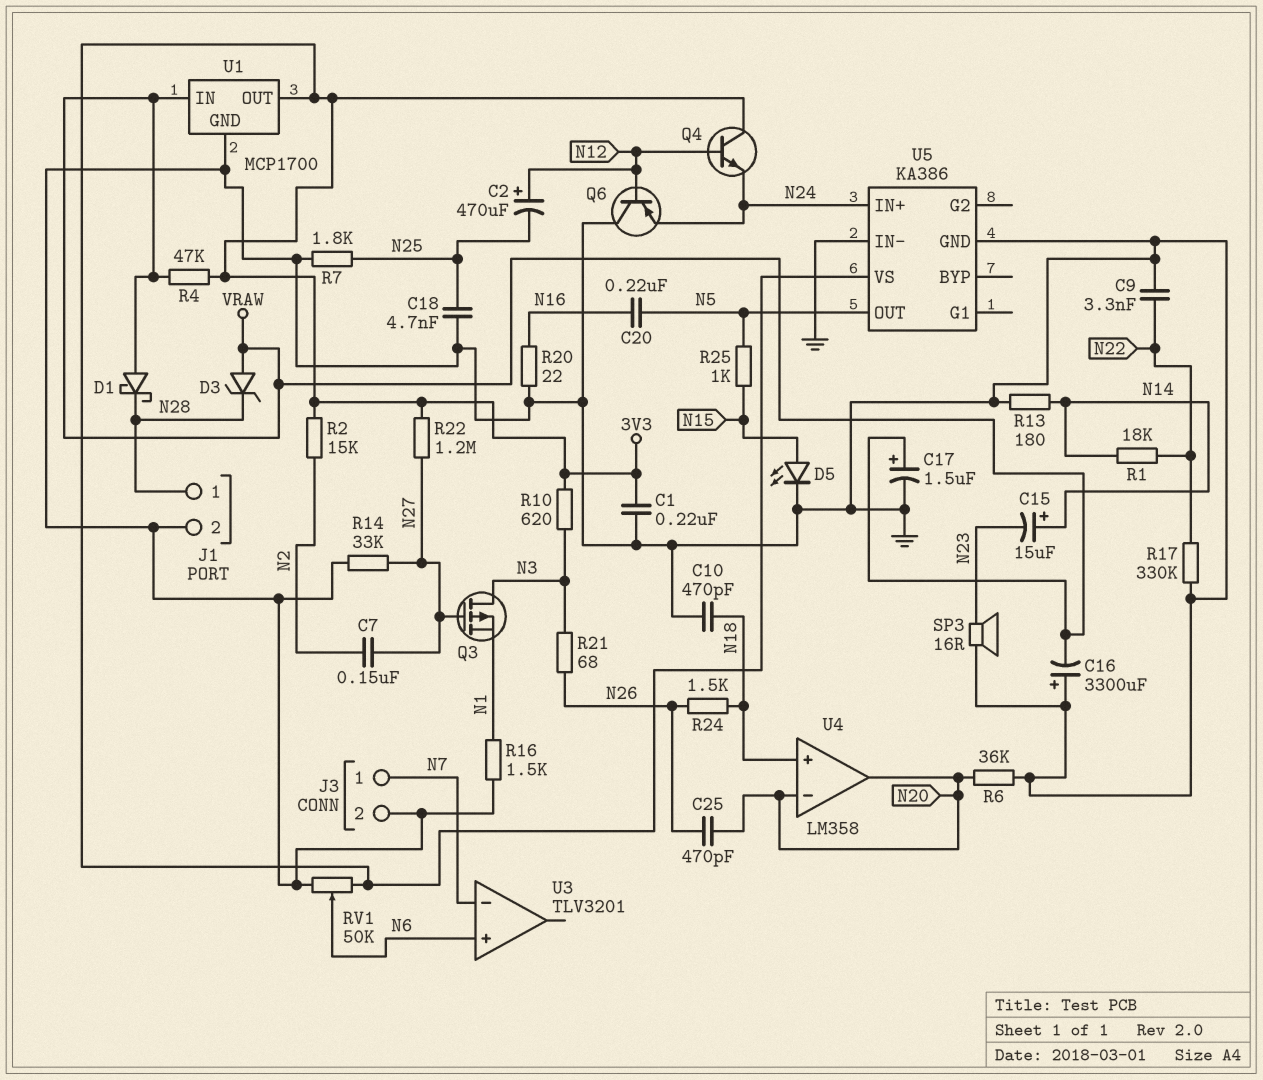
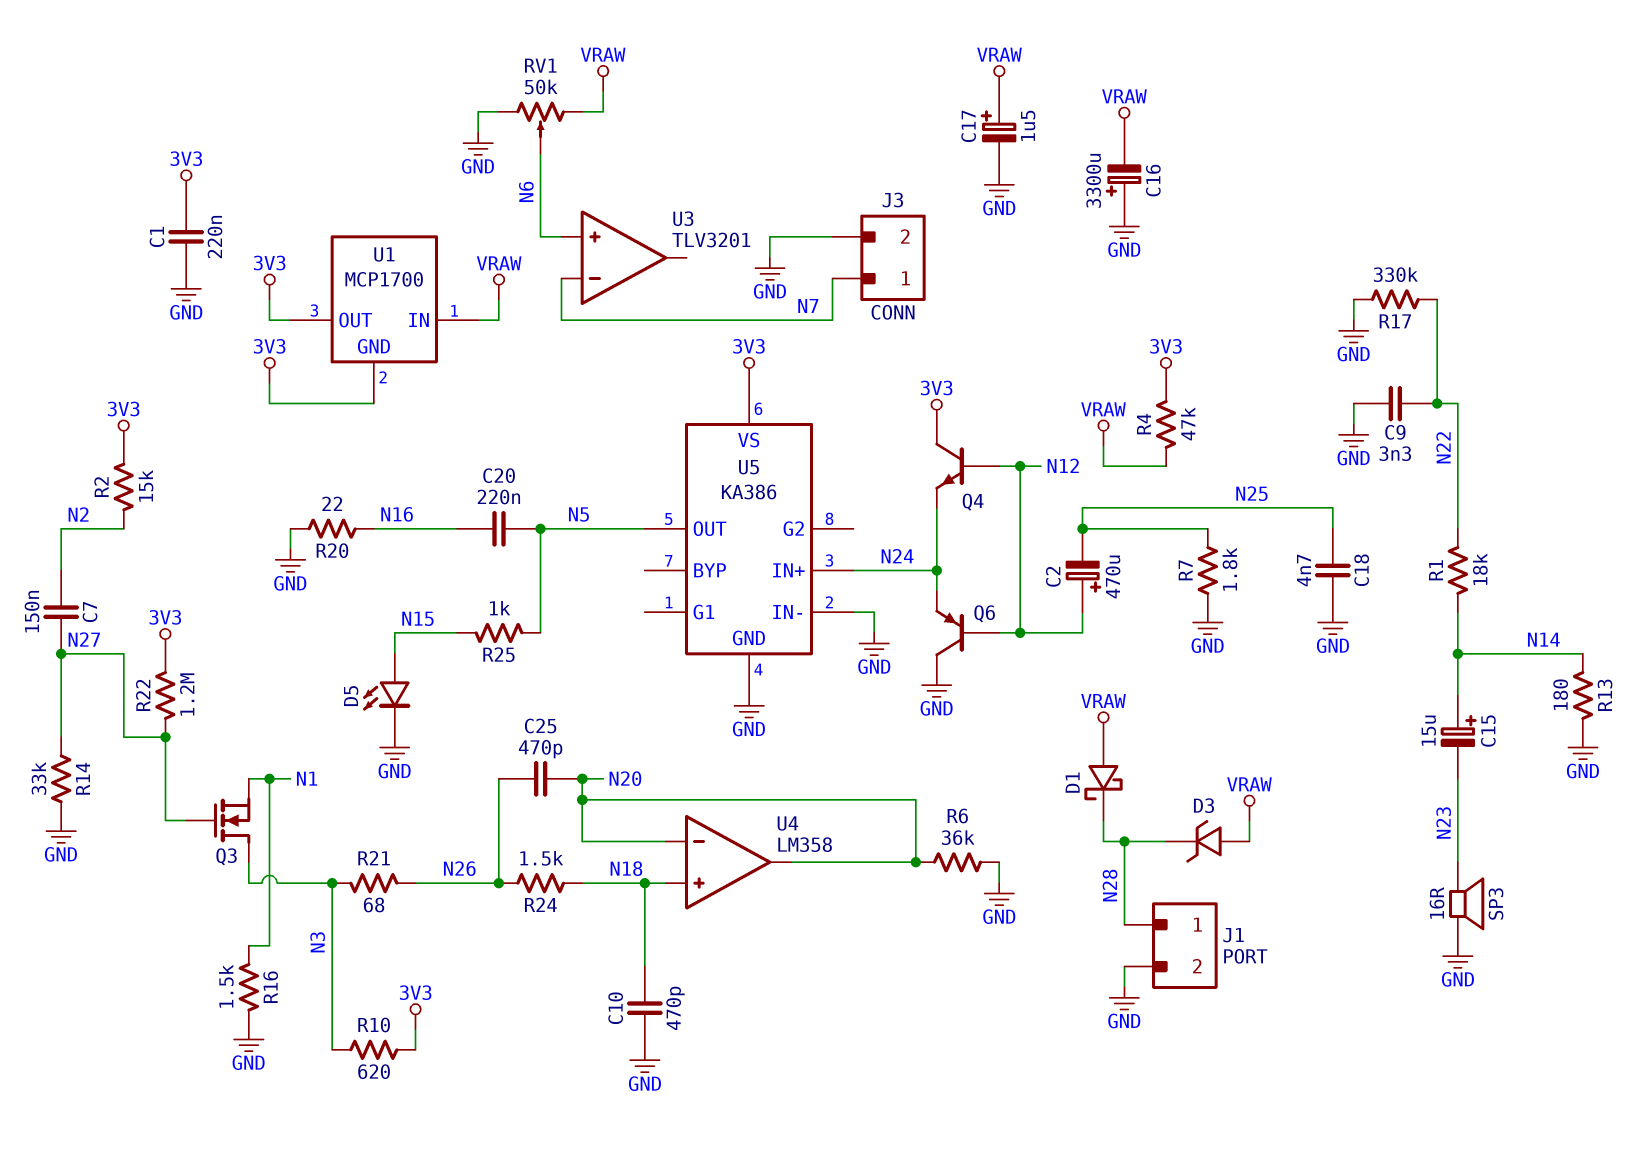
Q3: PMOS (G N27, D N3, S N1) -> NMOS (G N27, D N3, S N1)
RV1: 50k (3V3, GND, wiper N6) -> 50k (GND, VRAW, wiper N6)
U1 pin GND: GND -> 3V3

